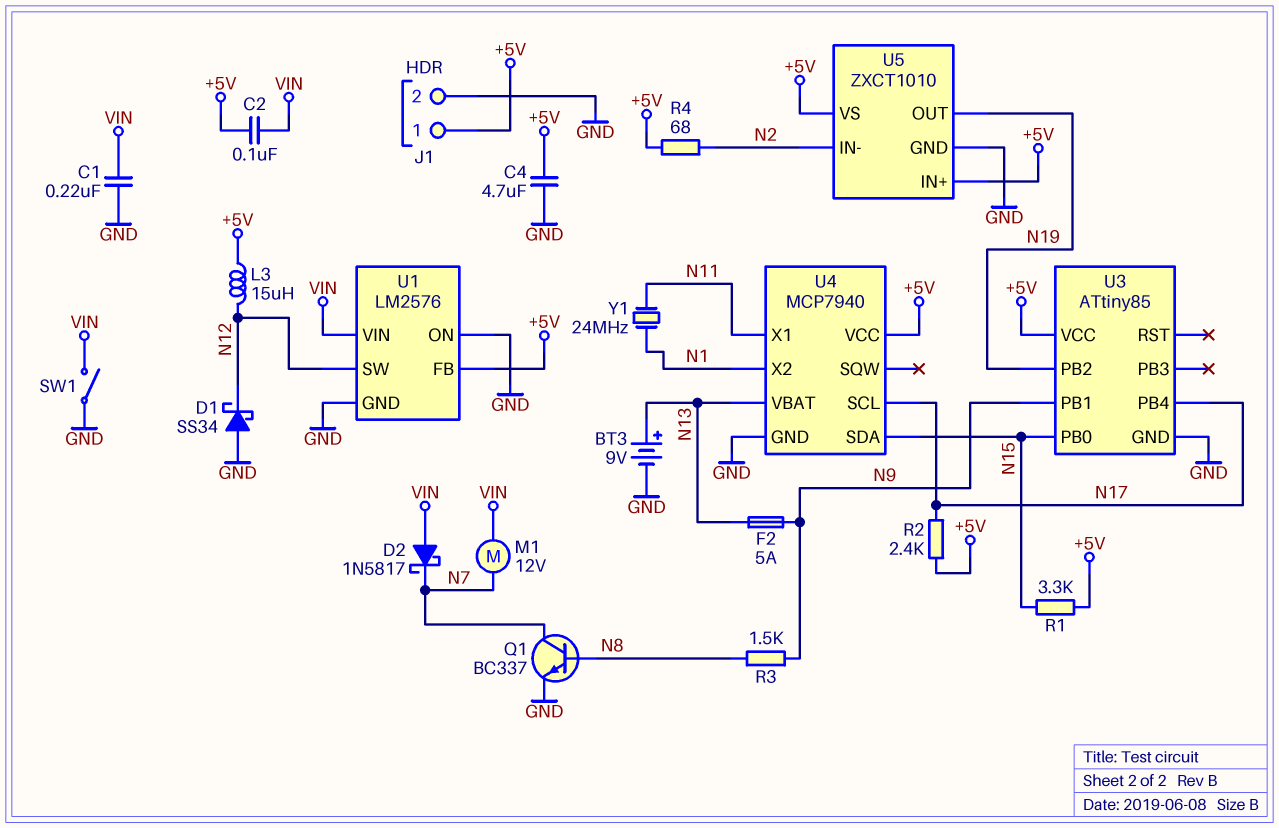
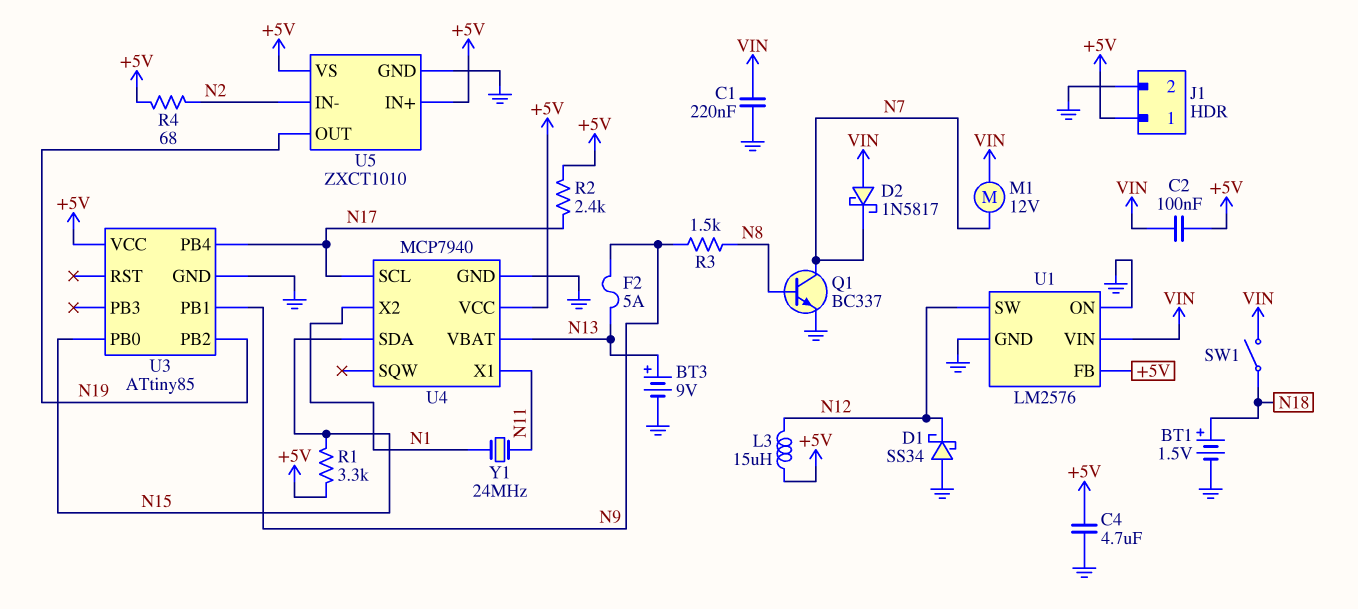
BT1: none -> 1.5V (plus N18, minus GND)
SW1: switch (GND, VIN) -> switch (N18, VIN)

